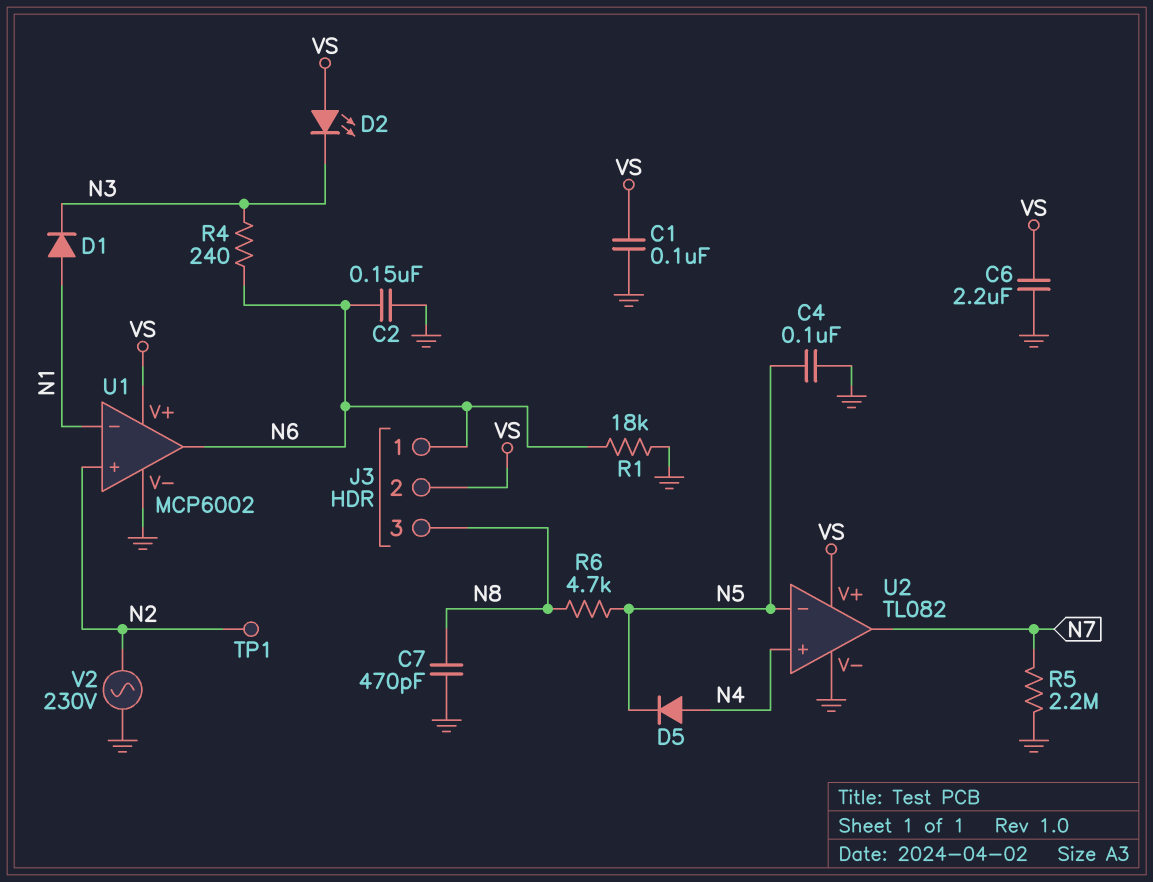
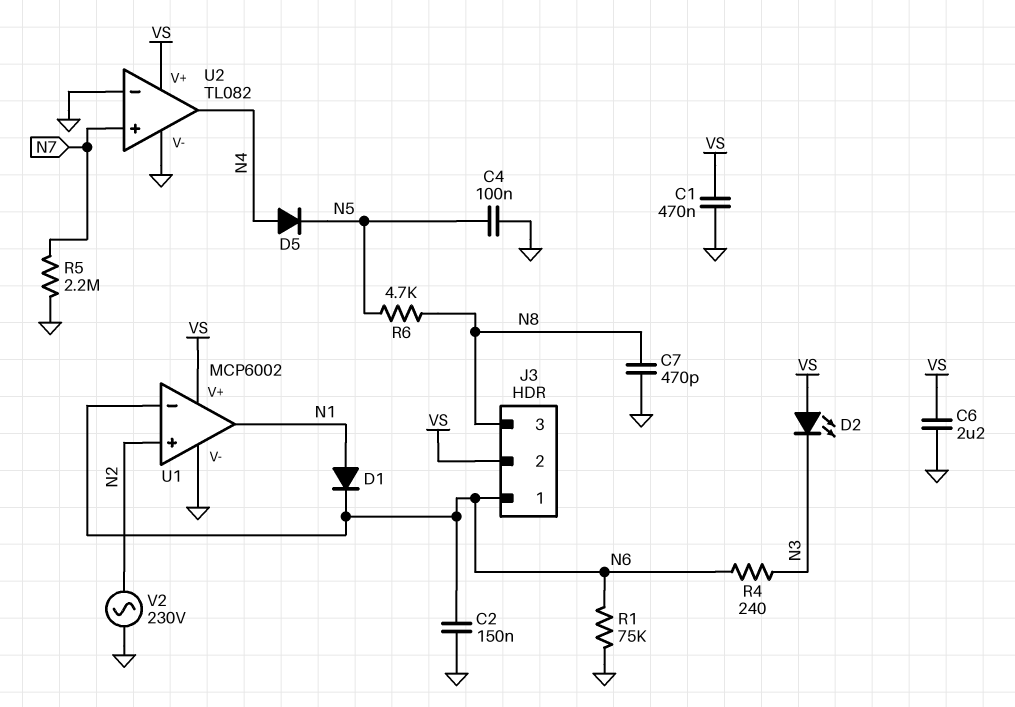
C1: 100nF (GND, VS) -> 470nF (GND, VS)
D1: diode (A N1, K N3) -> diode (A N1, K N6)
R1: 18k (GND, N6) -> 75k (GND, N6)
TP1: test point (N2) -> none
U1 pin in-: N1 -> N6
U1 pin out: N6 -> N1
U2 pin in+: N4 -> N7
U2 pin in-: N5 -> GND
U2 pin out: N7 -> N4

